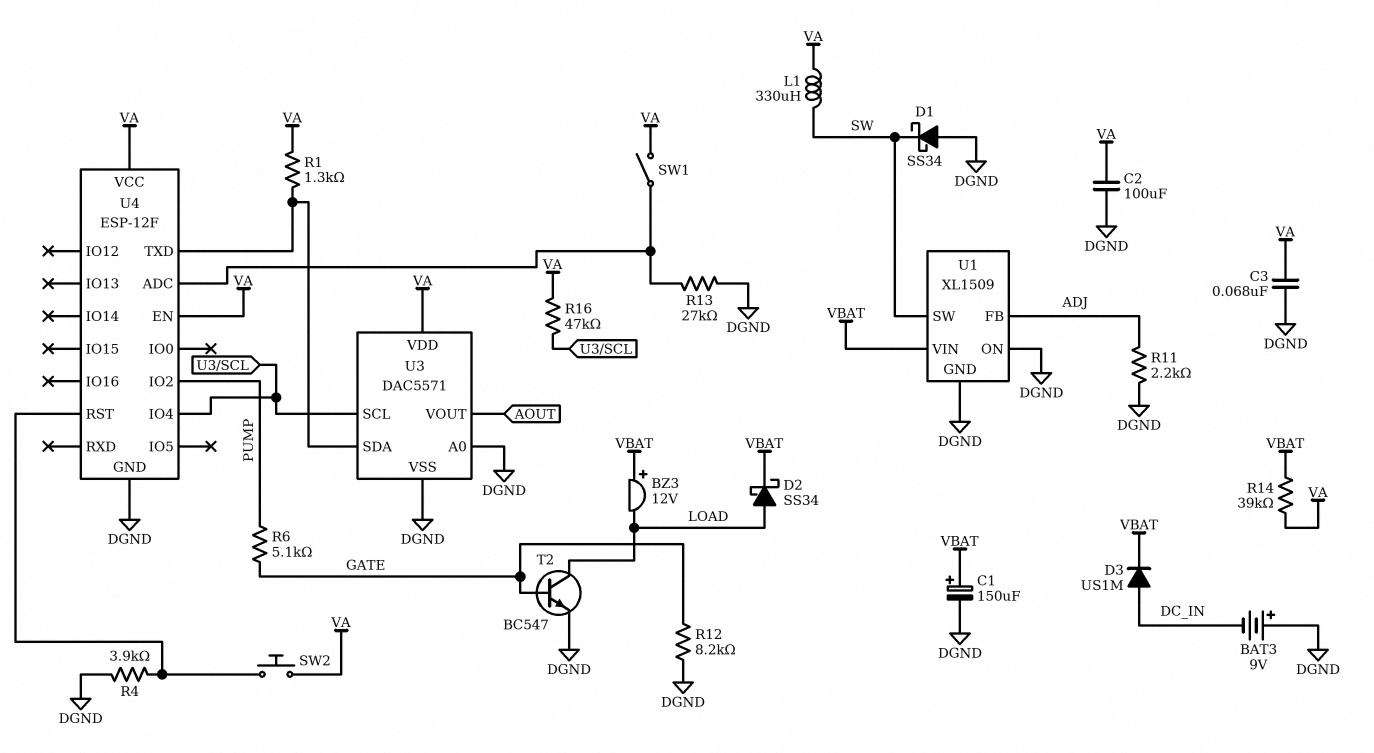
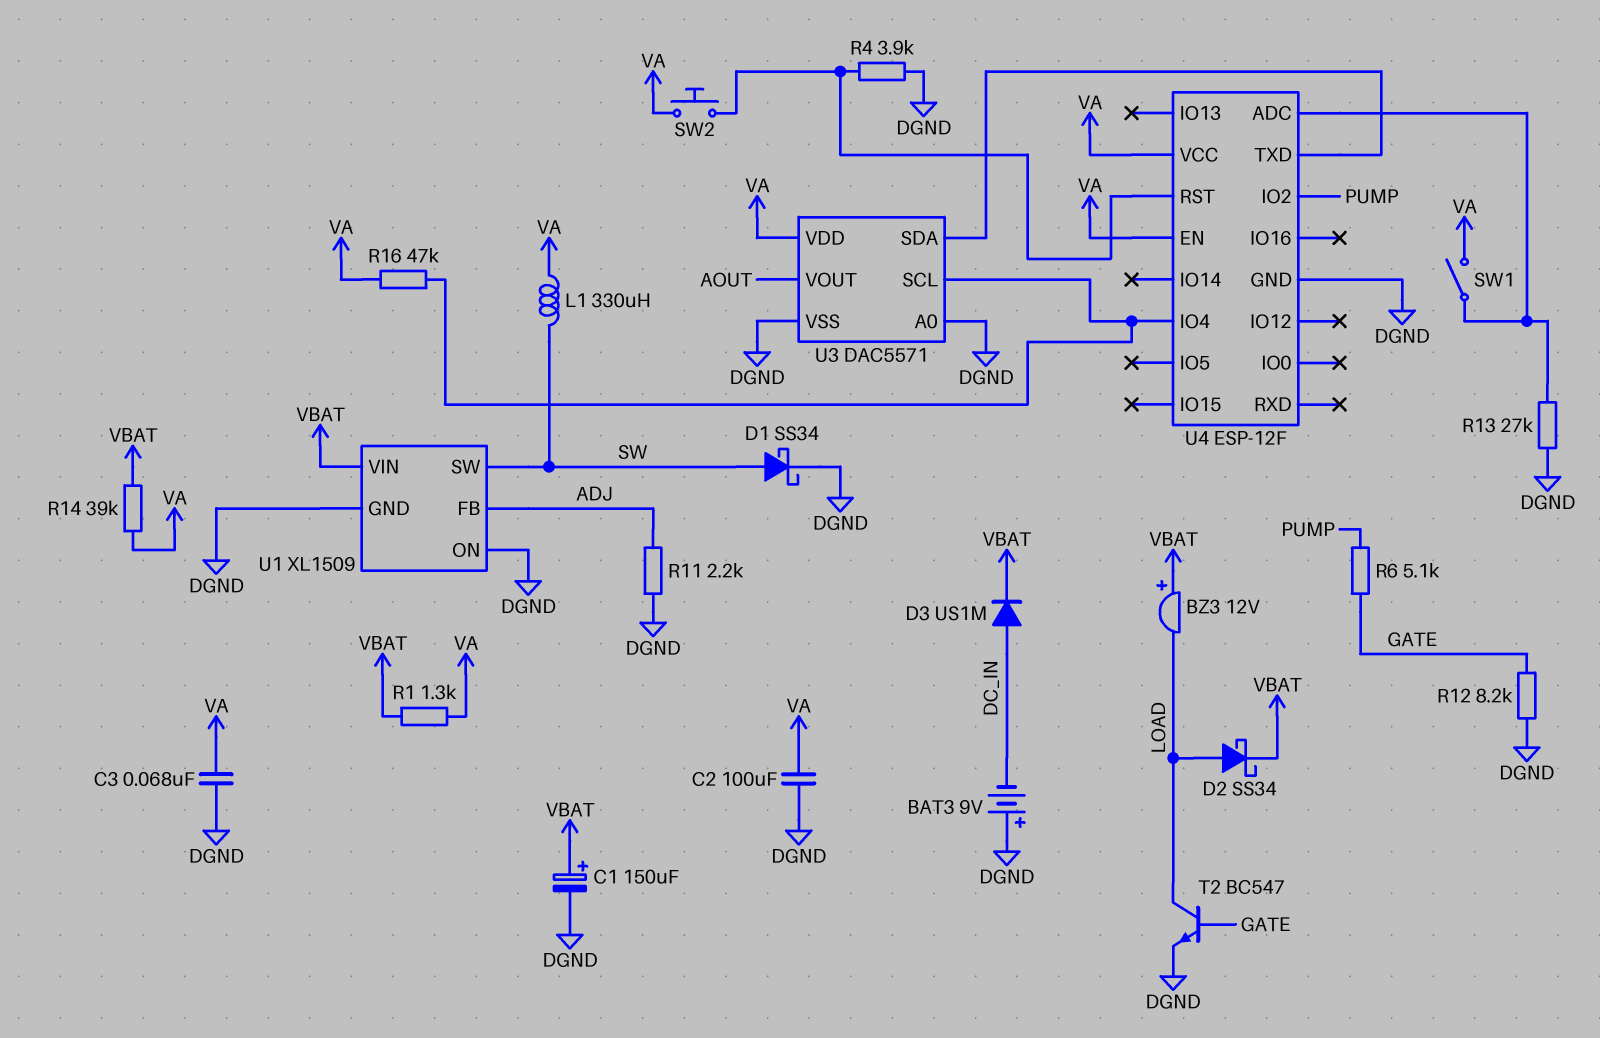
D1: schottky SS34 (A DGND, K SW) -> schottky SS34 (A SW, K DGND)
R1: 1.3k (U3/SDA, VA) -> 1.3k (VA, VBAT)

